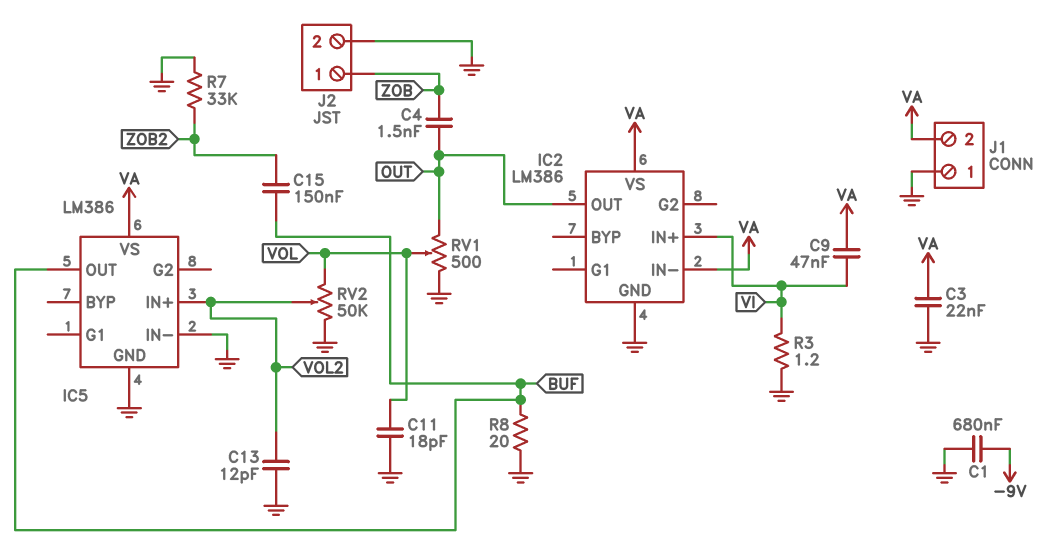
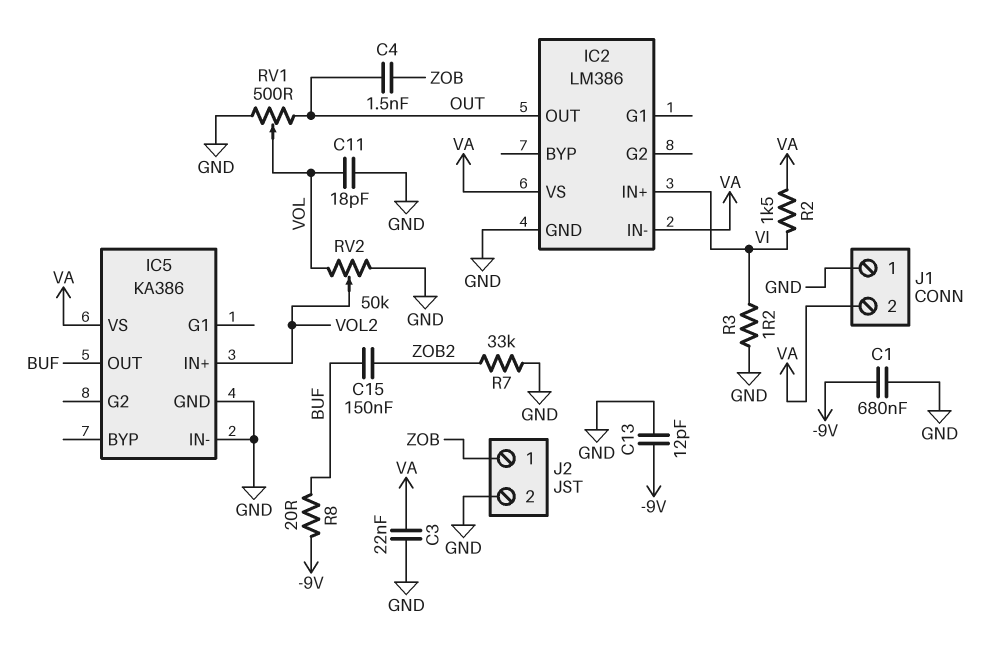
C9: 47nF (VA, VI) -> none
C13: 12pF (GND, VOL2) -> 12pF (-9V, GND)
IC5: LM386 -> KA386
R2: none -> 1.5k (VA, VI)
R8: 20 (BUF, GND) -> 20 (-9V, BUF)

